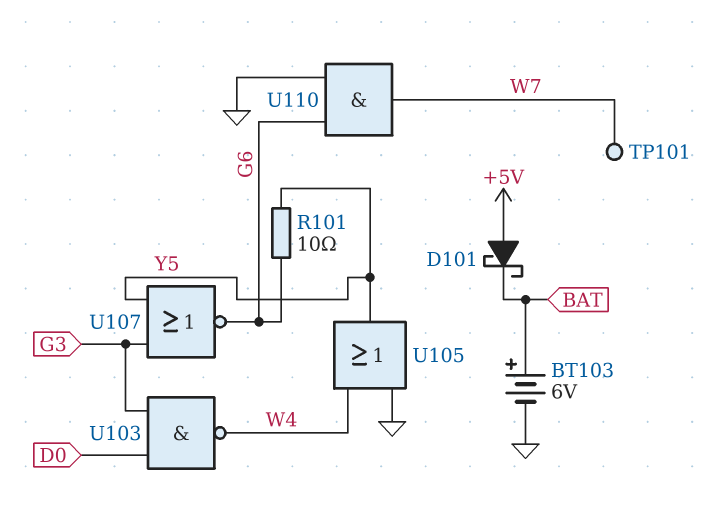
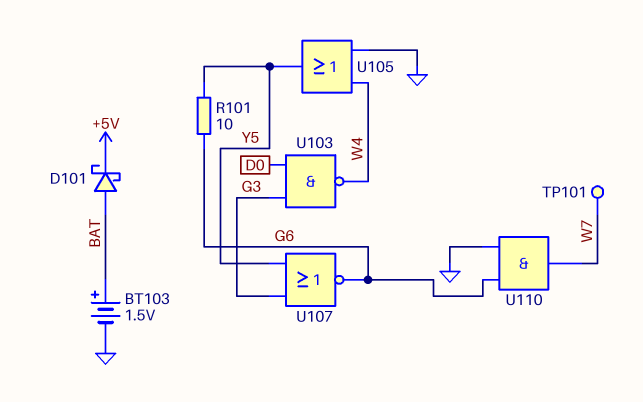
BT103: 6V (plus BAT, minus GND) -> 1.5V (plus BAT, minus GND)
D101: schottky (A +5V, K BAT) -> schottky (A BAT, K +5V)

